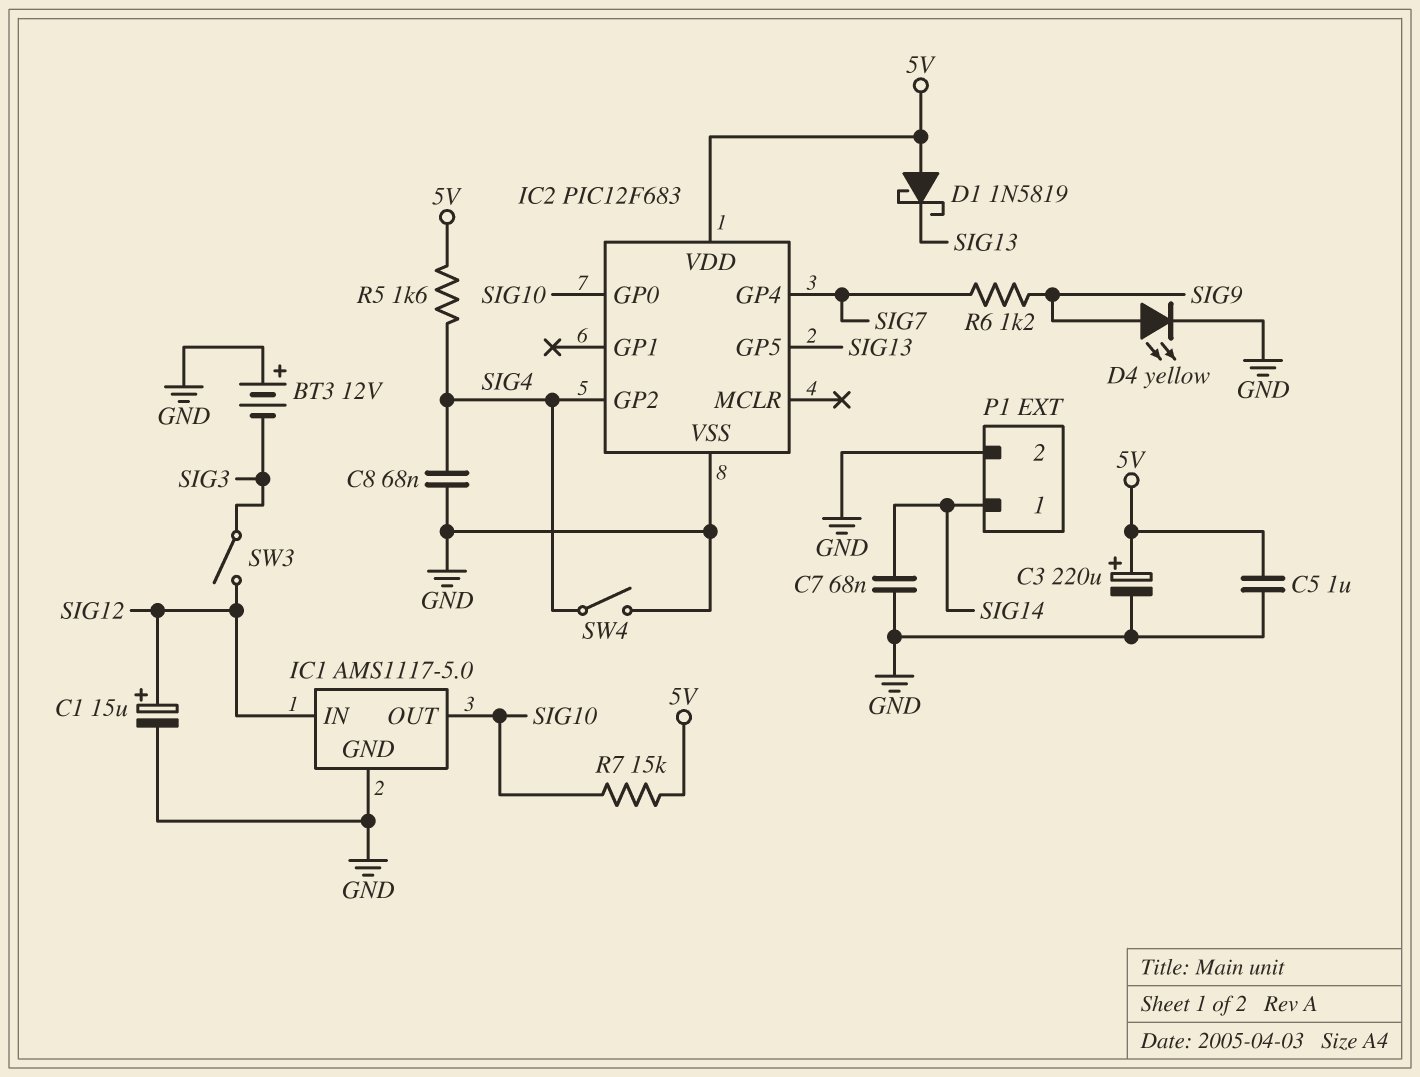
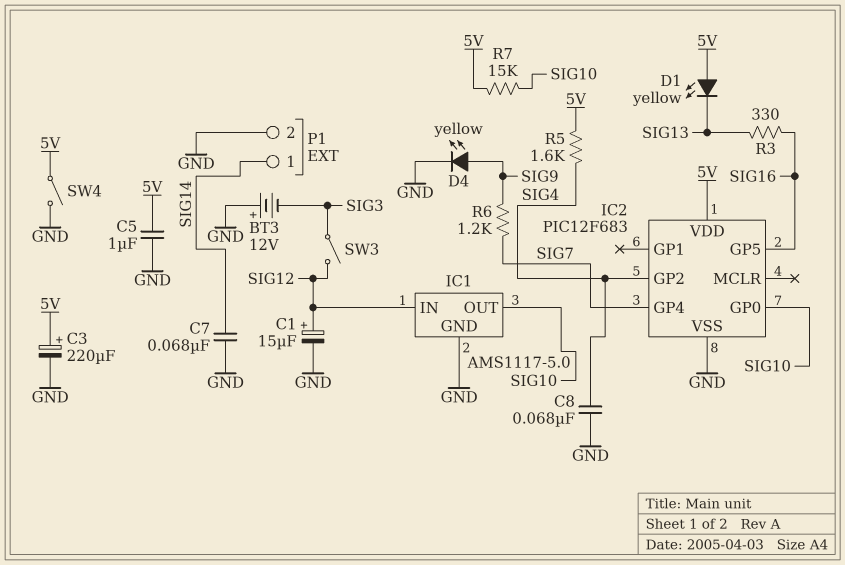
D1: schottky 1N5819 (A 5V, K SIG13) -> LED yellow (A 5V, K SIG13)
IC2 pin GP5: SIG13 -> SIG16
R3: none -> 330 (SIG13, SIG16)
SW4: switch (GND, SIG4) -> switch (5V, GND)

